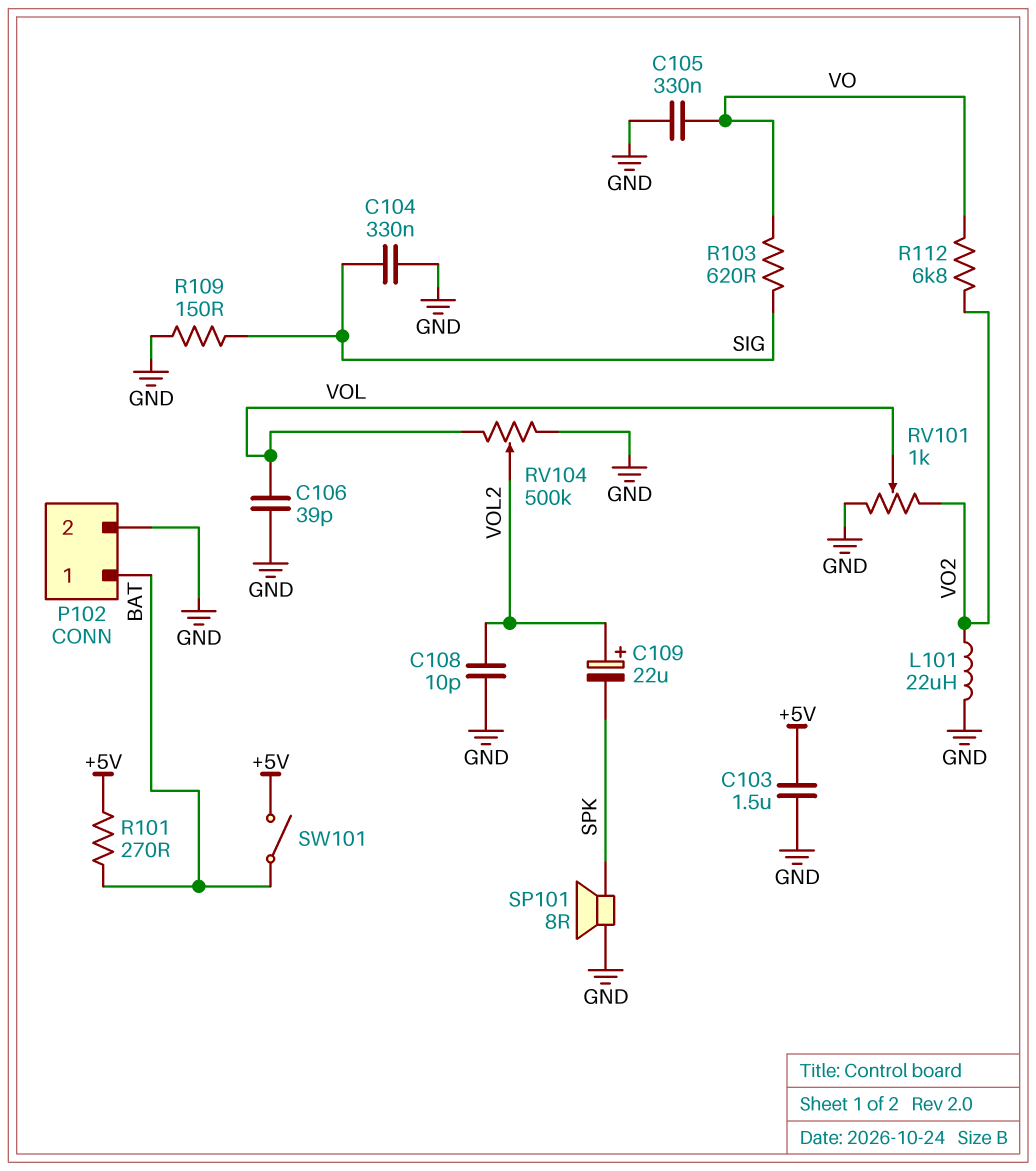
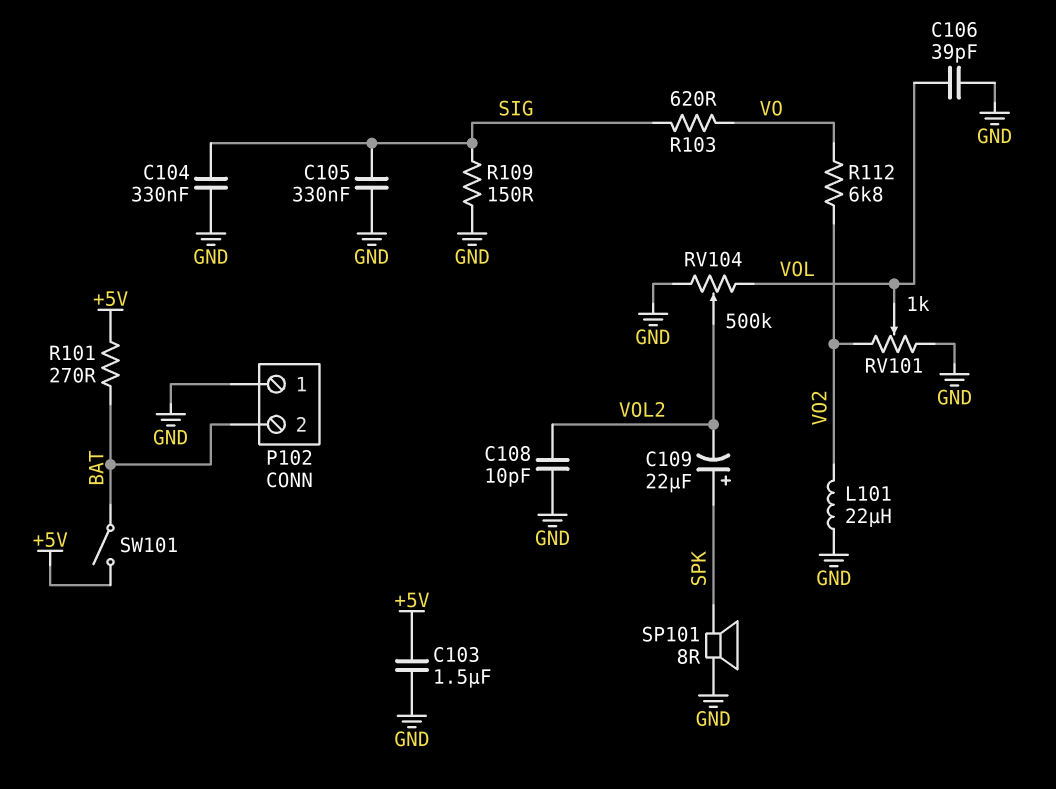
C105: 330nF (GND, VO) -> 330nF (GND, SIG)
C109: 22uF (plus VOL2, minus SPK) -> 22uF (plus SPK, minus VOL2)
P102 pin 1: BAT -> GND
P102 pin 2: GND -> BAT

